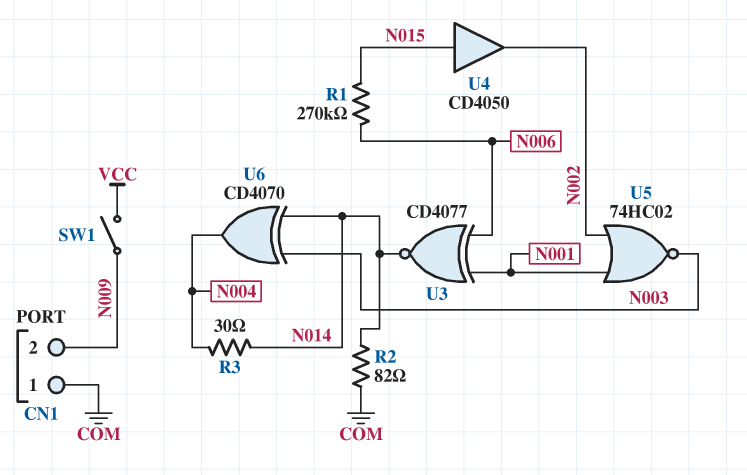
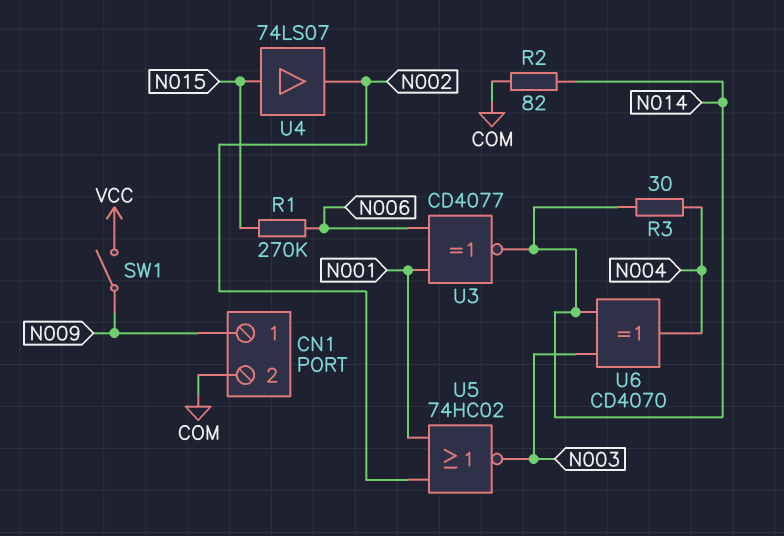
CN1 pin 1: COM -> N009
CN1 pin 2: N009 -> COM
U4: buffer CD4050 (in N015, out N002) -> buffer 74LS07 (in N015, out N002)

